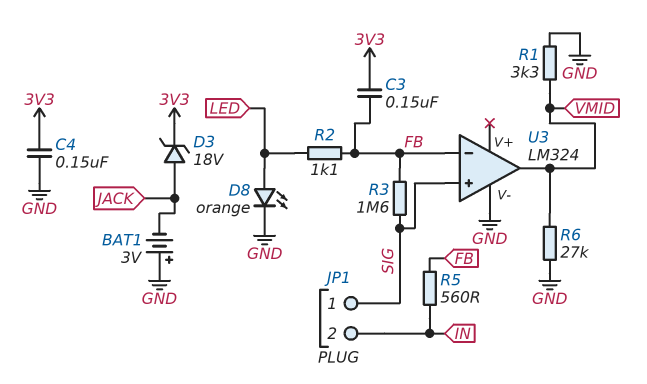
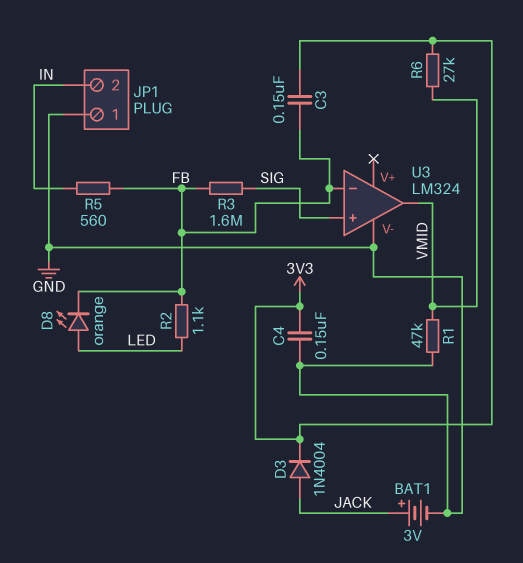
BAT1: 3V (plus GND, minus JACK) -> 3V (plus JACK, minus GND)
D3: zener 18V (A JACK, K 3V3) -> diode 1N4004 (A JACK, K 3V3)
D8: LED orange (A LED, K GND) -> LED orange (A LED, K FB)
JP1 pin 1: SIG -> GND
R1: 3.3k (GND, VMID) -> 47k (GND, VMID)
R6: 27k (GND, VMID) -> 27k (3V3, VMID)

